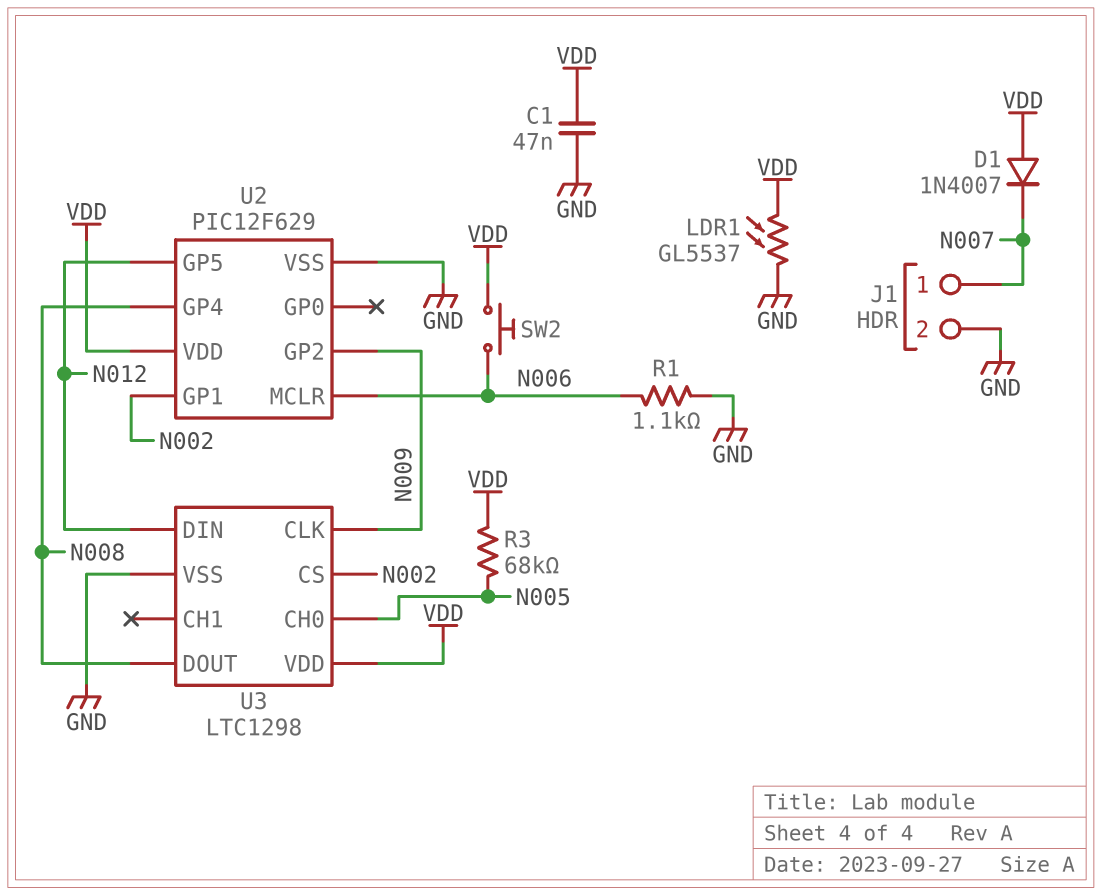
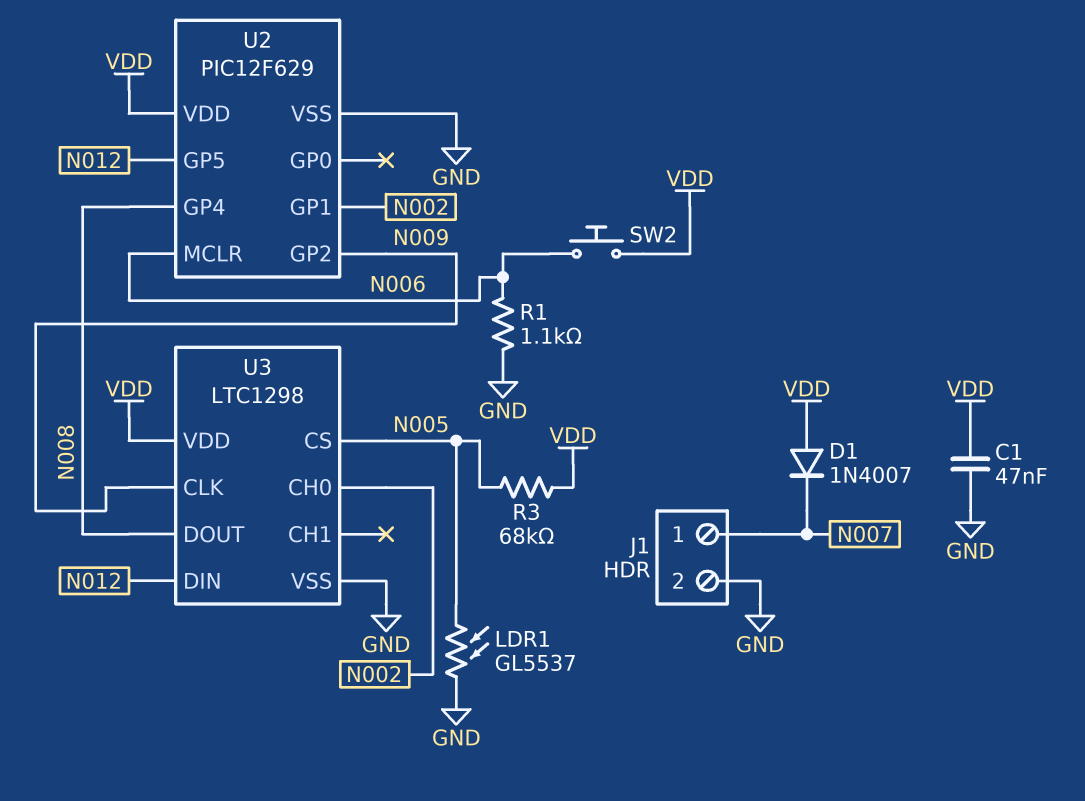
LDR1: GL5537 (GND, VDD) -> GL5537 (GND, N005)
U3 pin CH0: N005 -> N002
U3 pin CS: N002 -> N005

